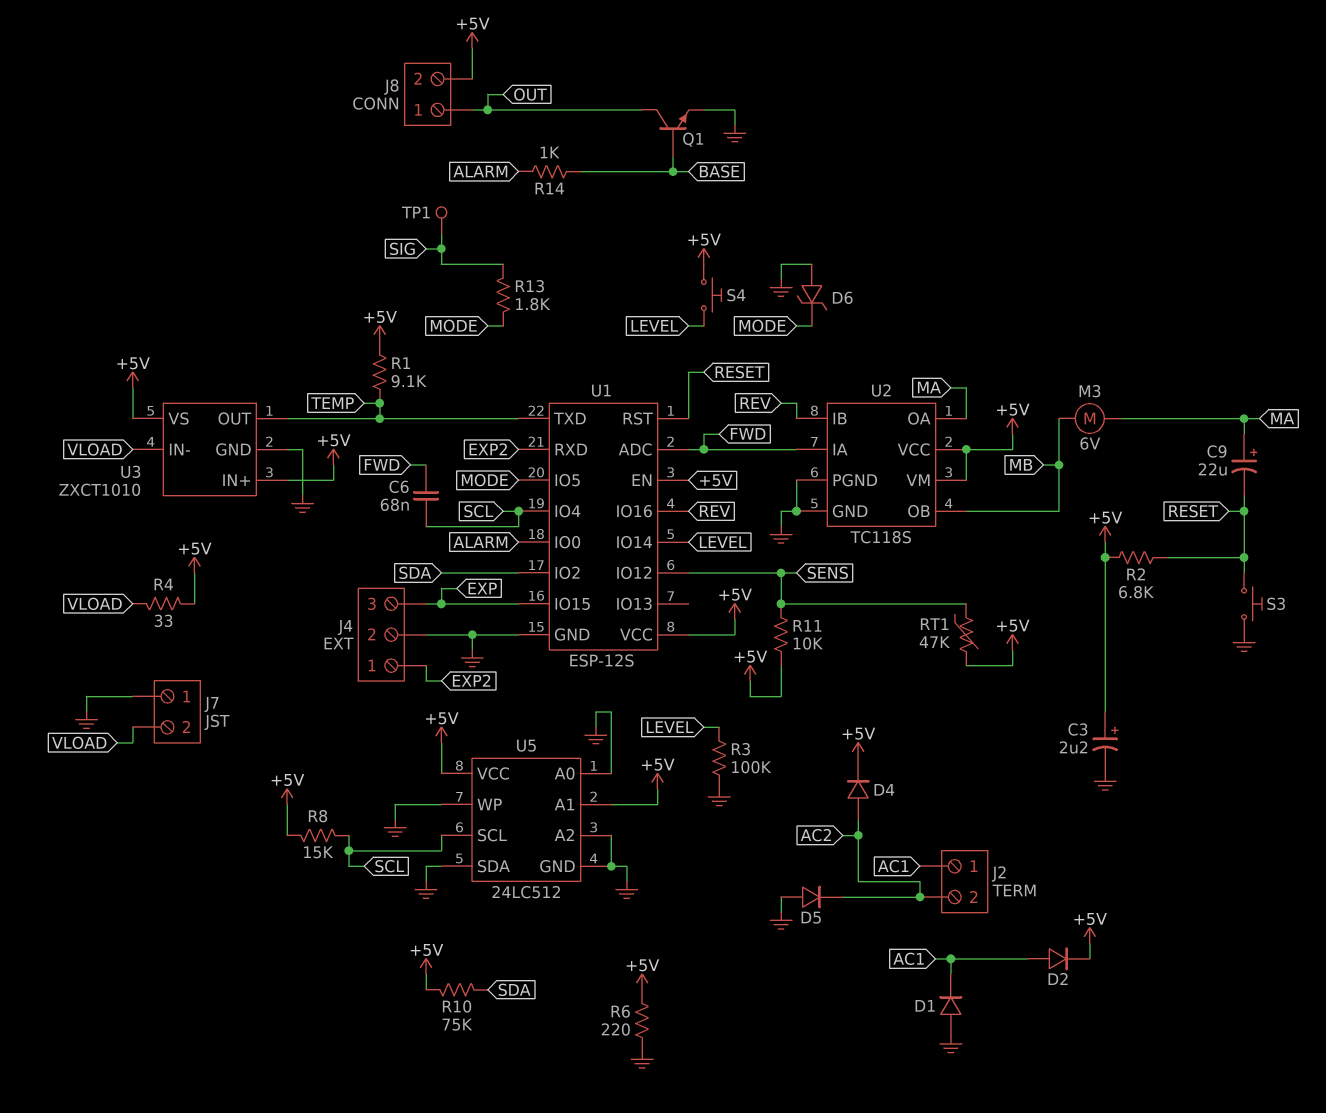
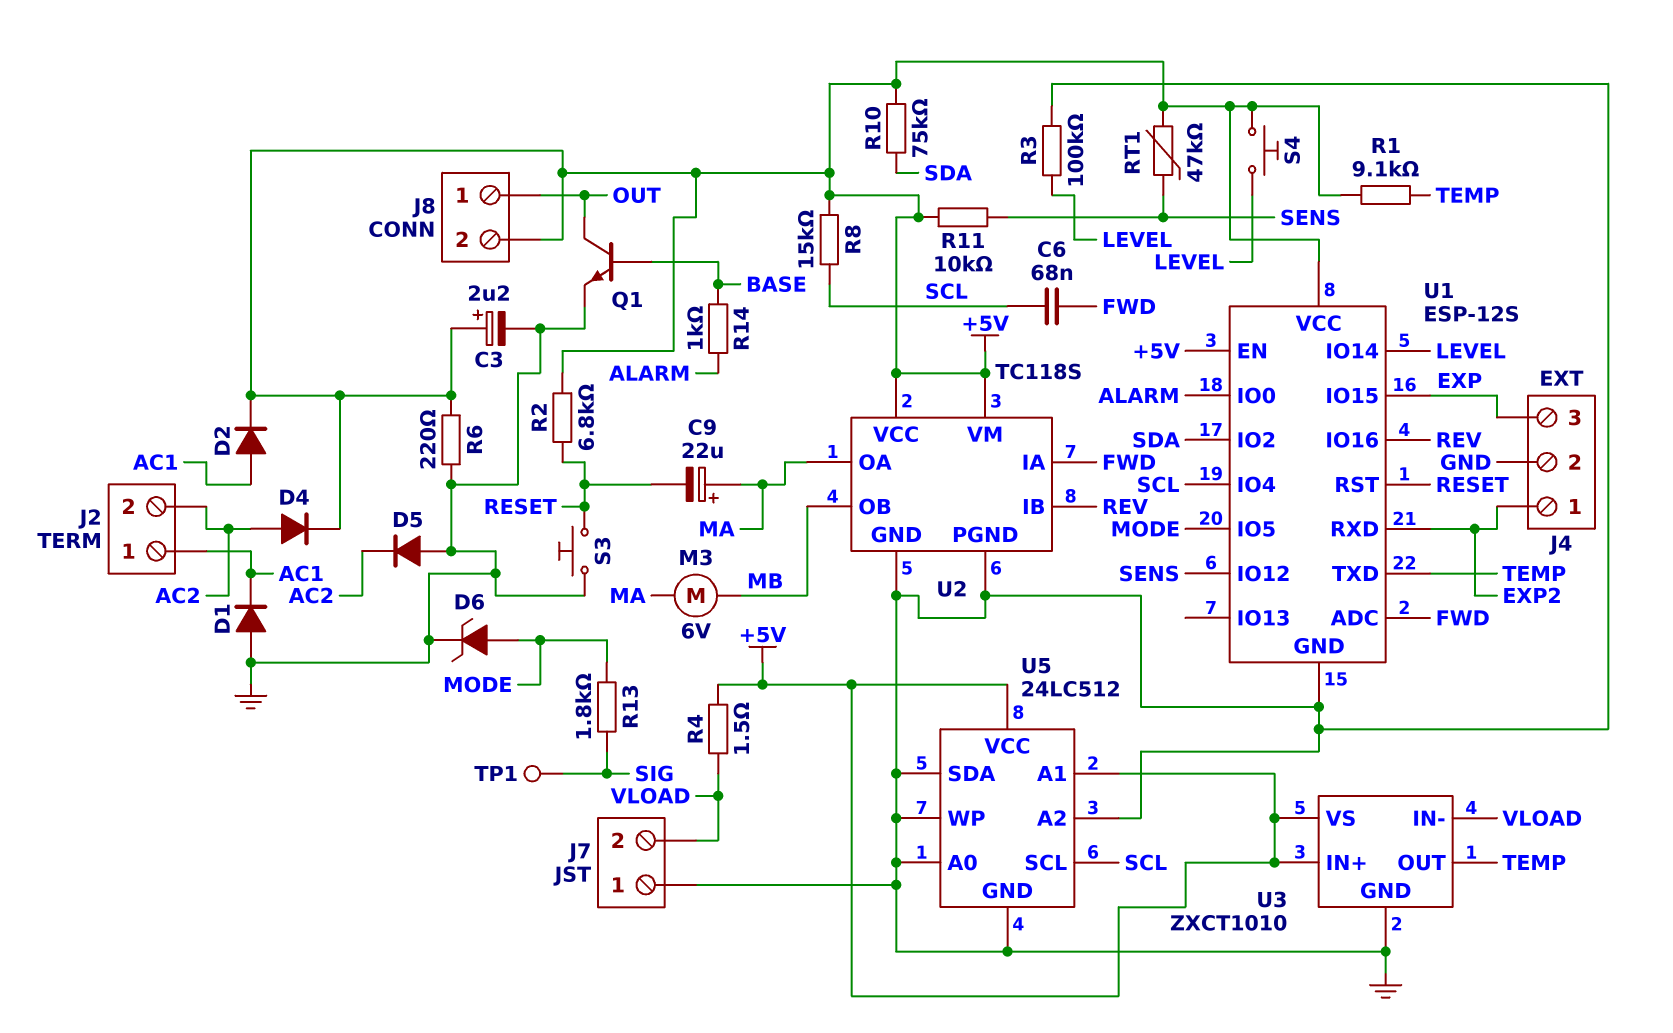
D6: zener (A GND, K MODE) -> zener (A MODE, K GND)
R4: 33 (+5V, VLOAD) -> 1.5 (+5V, VLOAD)

